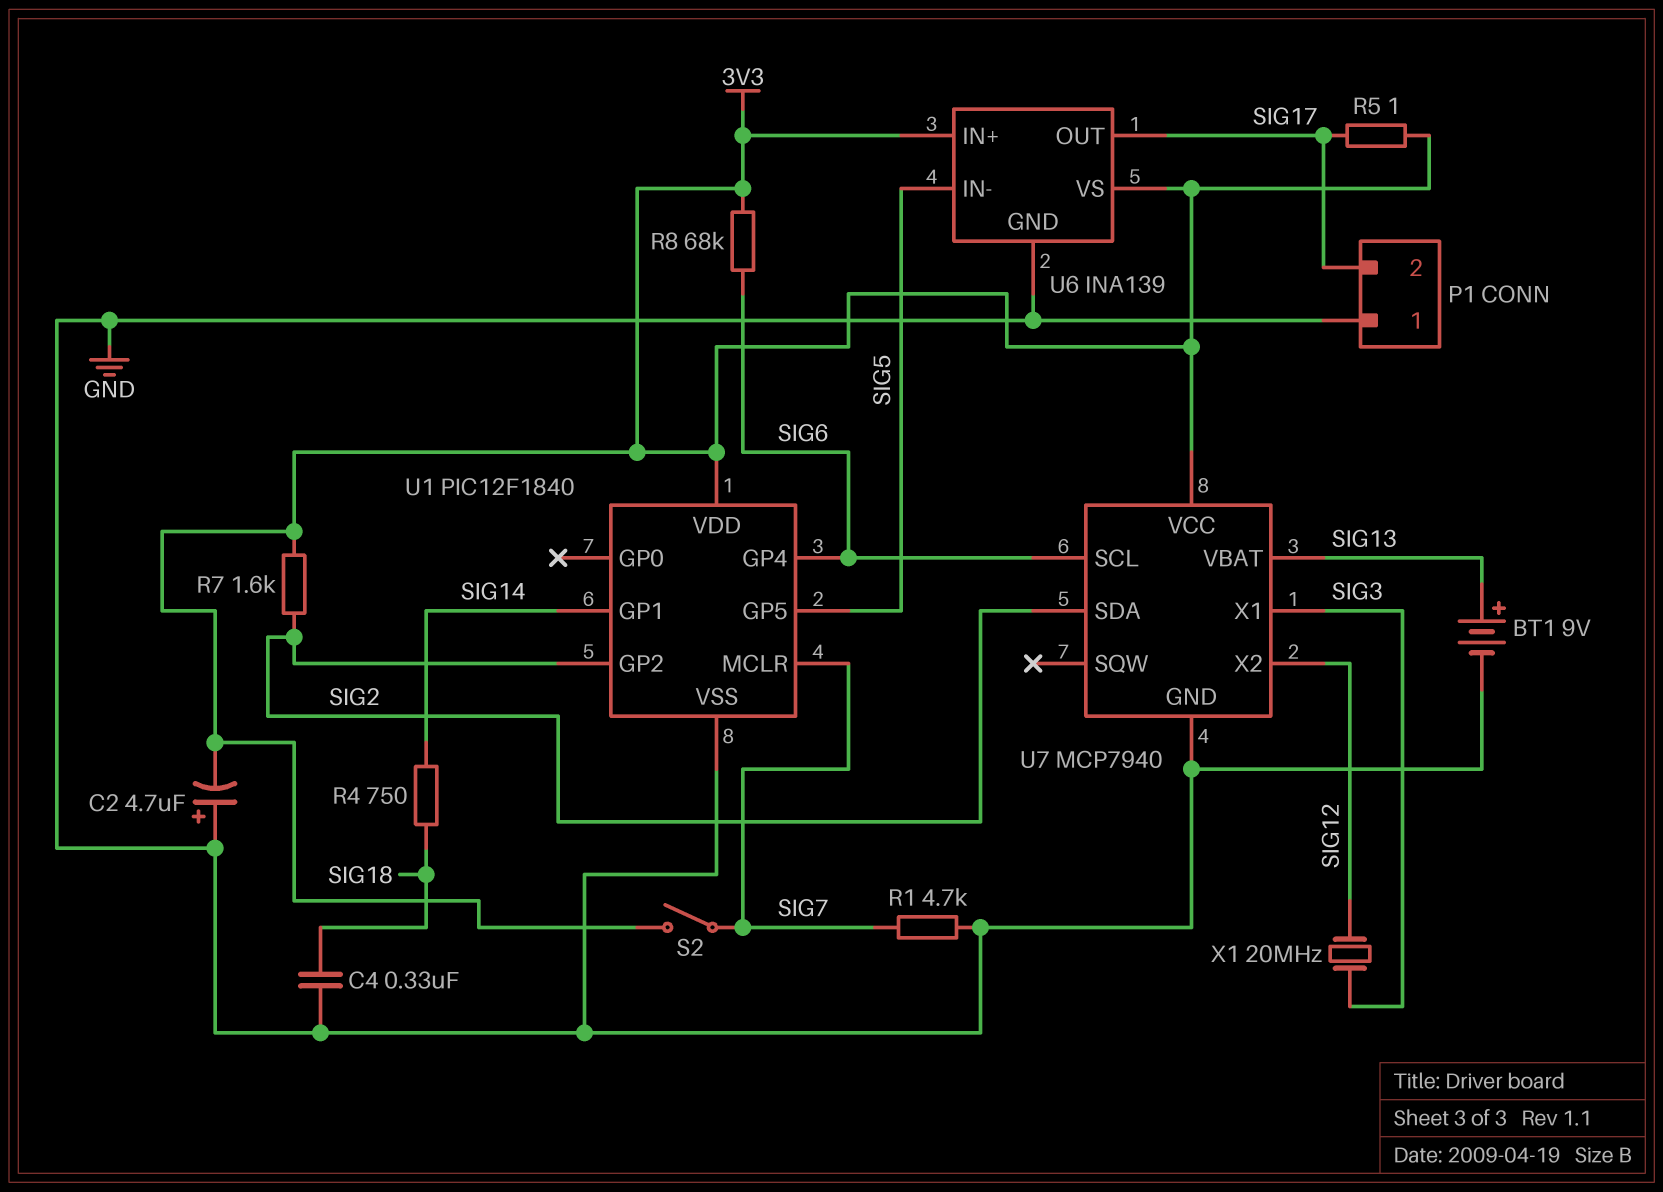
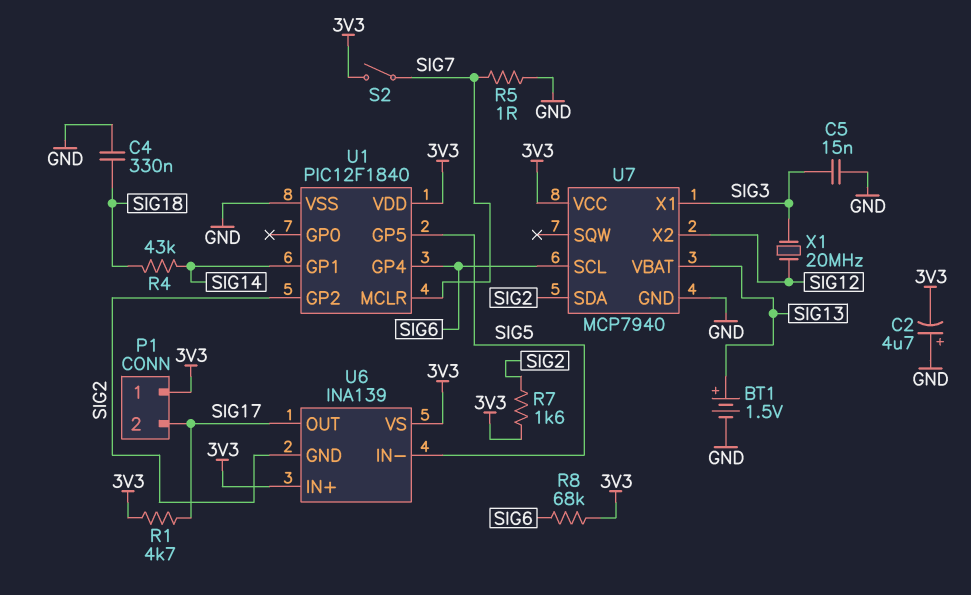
BT1: 9V (plus SIG13, minus GND) -> 1.5V (plus SIG13, minus GND)
C5: none -> 15nF (GND, SIG3)
P1 pin 1: GND -> 3V3
R1: 4.7k (GND, SIG7) -> 4.7k (3V3, SIG17)
R4: 750 (SIG14, SIG18) -> 43k (SIG14, SIG18)
R5: 1 (3V3, SIG17) -> 1 (GND, SIG7)
U6 pin GND: GND -> SIG2

